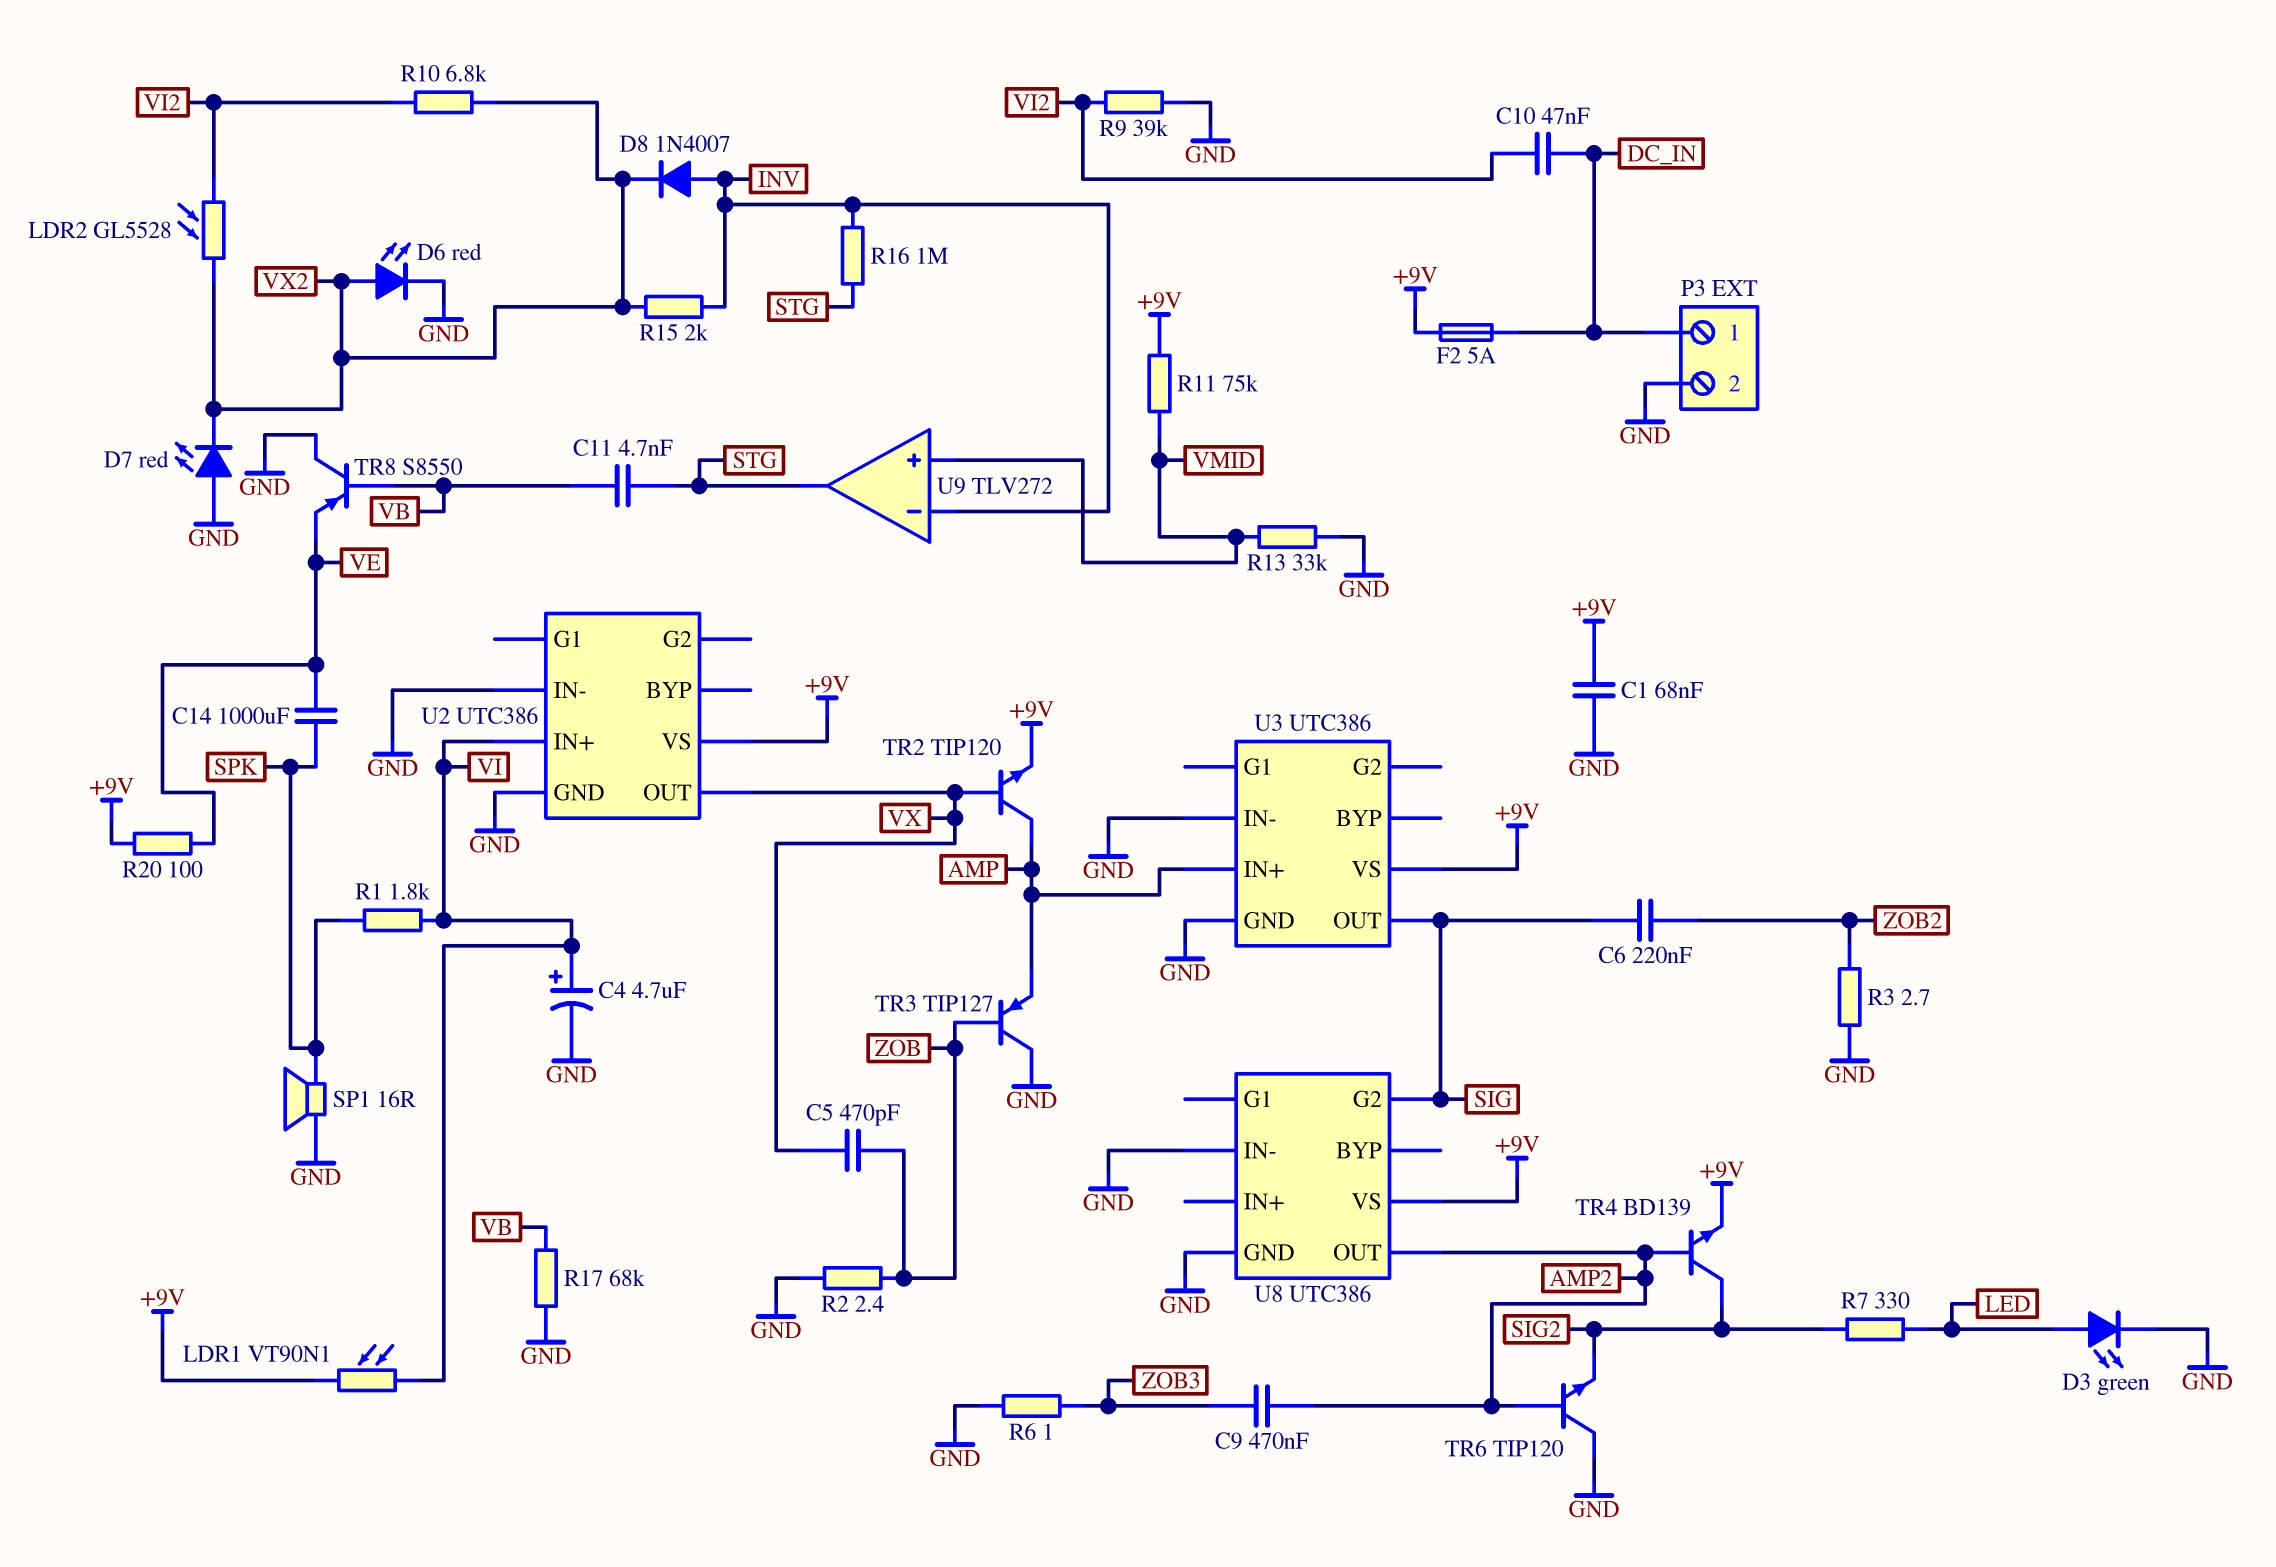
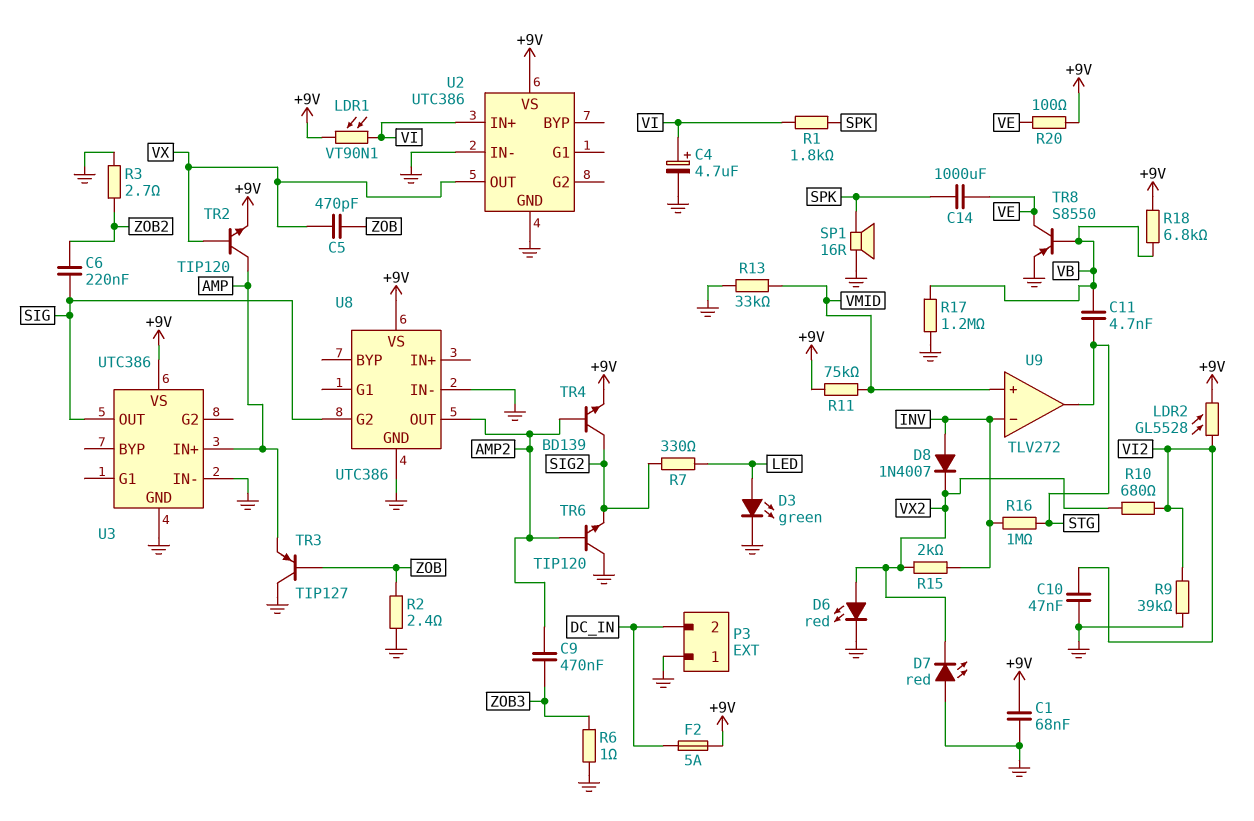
C10: 47nF (DC_IN, VI2) -> 47nF (GND, VI2)
LDR2: GL5528 (VI2, VX2) -> GL5528 (+9V, VI2)
P3 pin 1: DC_IN -> GND
P3 pin 2: GND -> DC_IN
R10: 6.8k (VI2, VX2) -> 680 (VI2, VX2)
R17: 68k (GND, VB) -> 1.2M (GND, VB)
R18: none -> 6.8k (+9V, VB)
TR8: PNP S8550 (B VB, C GND, E VE) -> PNP S8550 (B VB, C VE, E GND)

